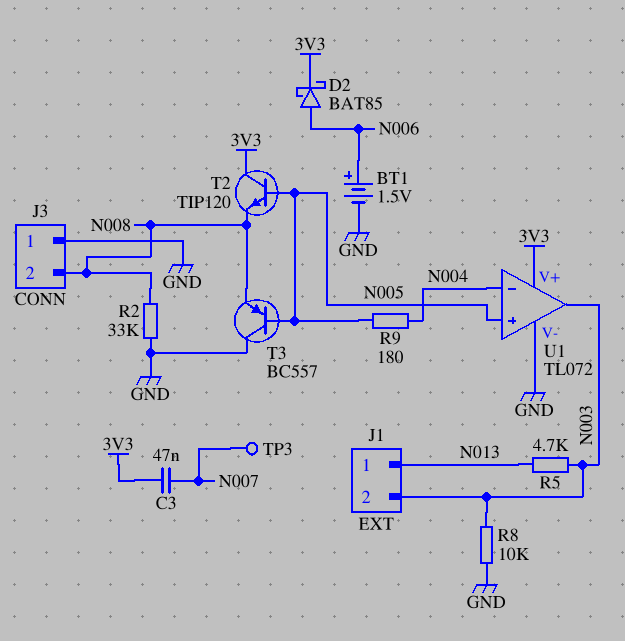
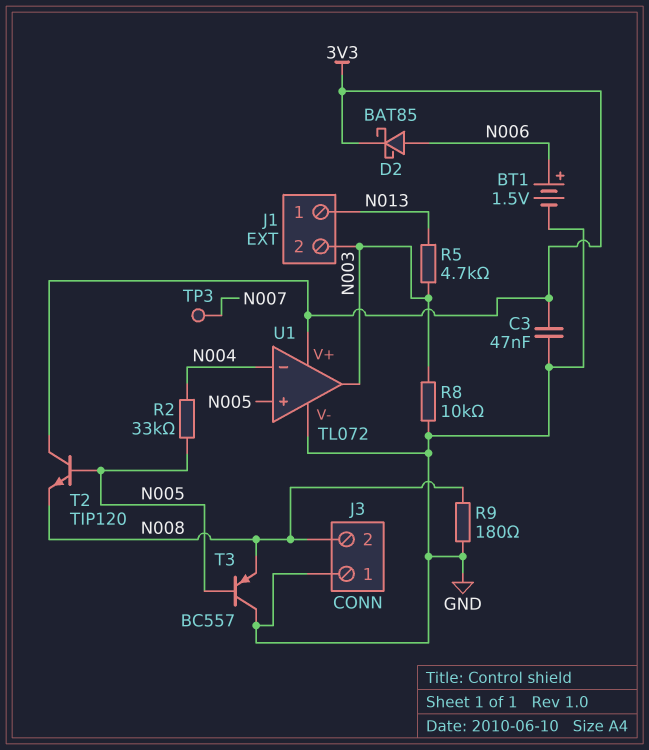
C3: 47nF (3V3, N007) -> 47nF (3V3, GND)
R2: 33k (GND, N008) -> 33k (N004, N005)
R9: 180 (N004, N005) -> 180 (GND, N008)

